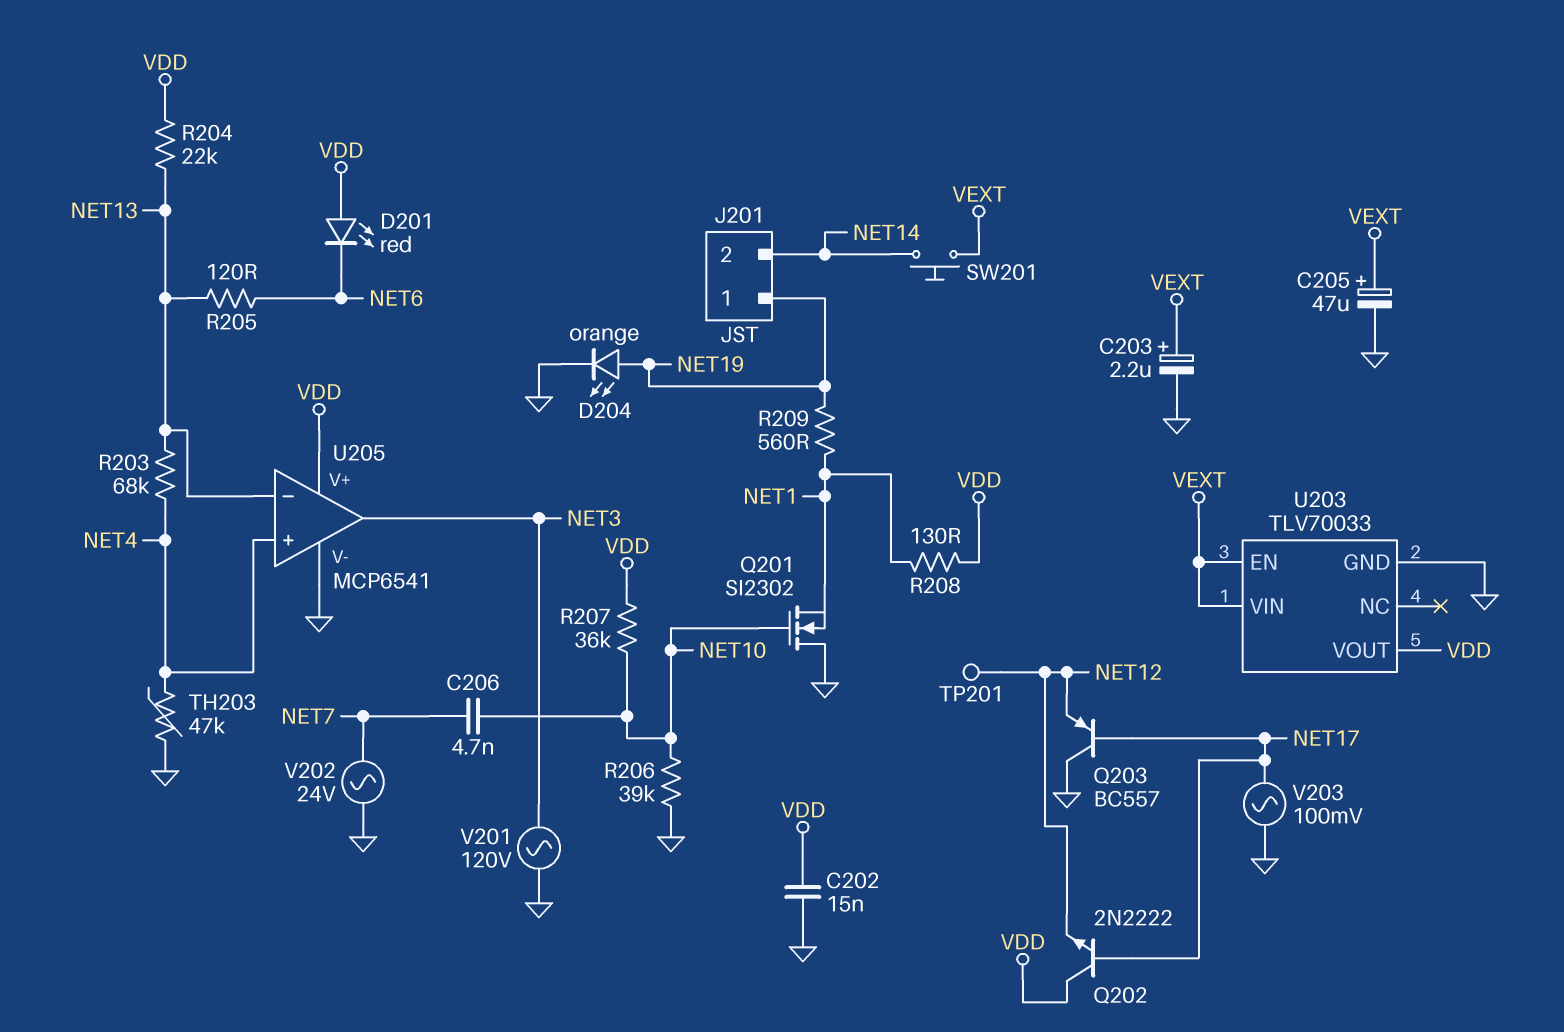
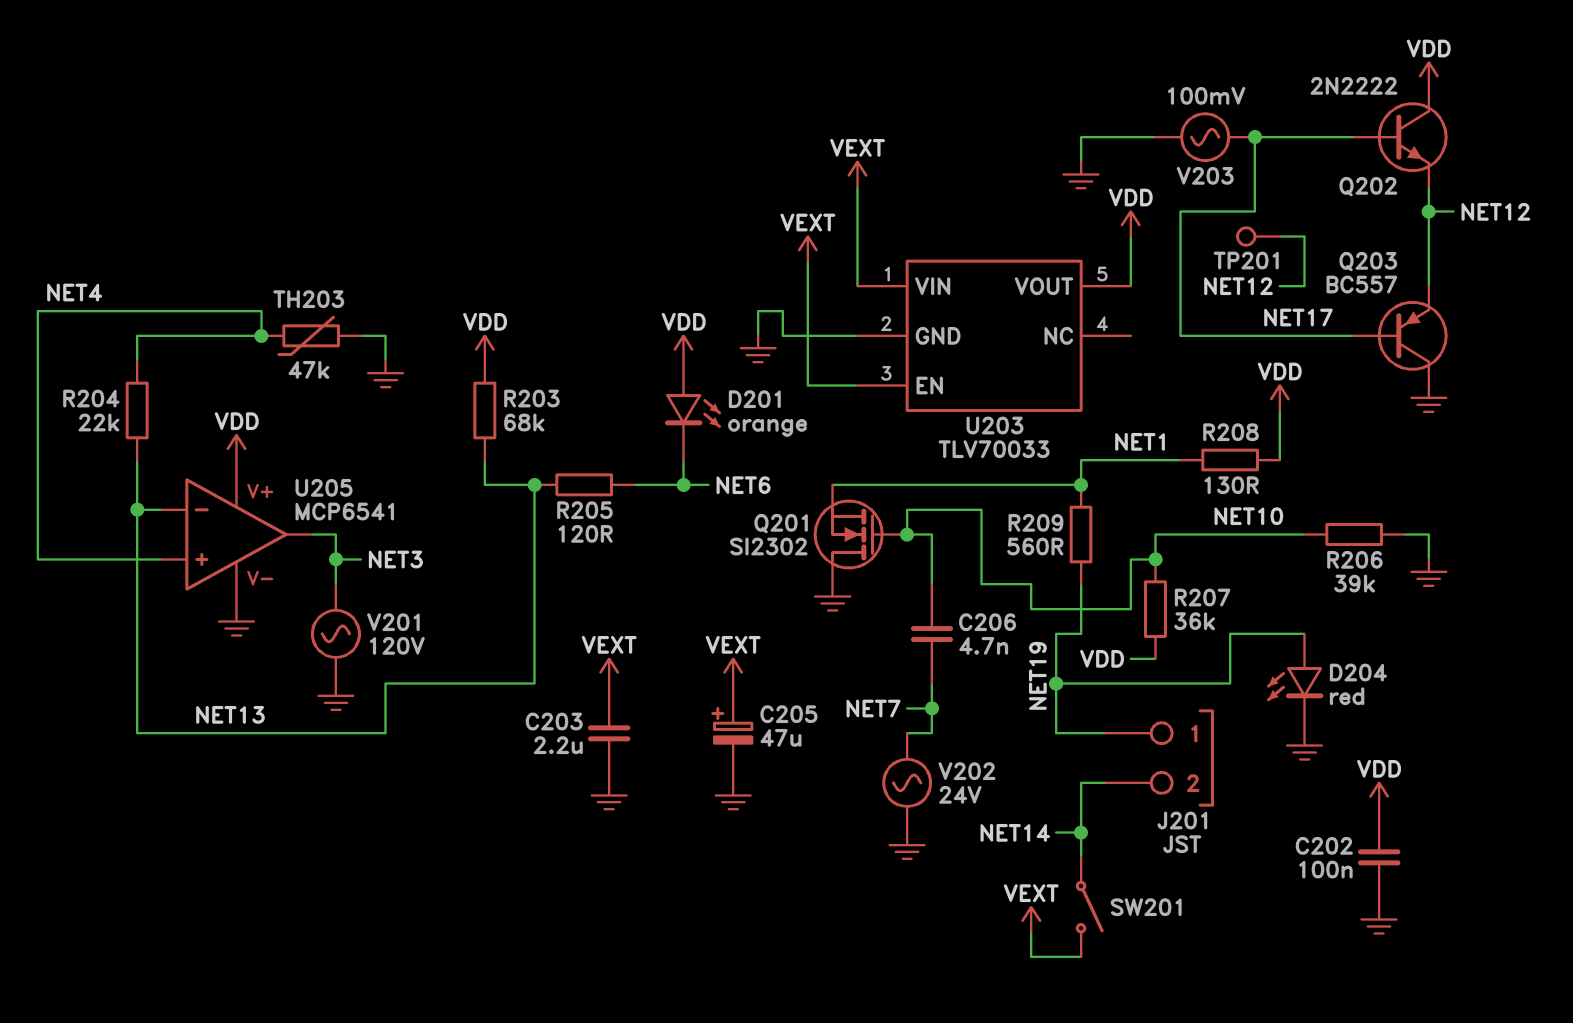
C202: 15nF (GND, VDD) -> 100nF (GND, VDD)
C203: 2.2uF (plus VEXT, minus GND) -> 2.2uF (GND, VEXT)
D201: LED red (A VDD, K NET6) -> LED orange (A VDD, K NET6)
D204: LED orange (A NET19, K GND) -> LED red (A NET19, K GND)
R203: 68k (NET4, NET13) -> 68k (NET13, VDD)
R204: 22k (NET13, VDD) -> 22k (NET4, NET13)
SW201: button (NET14, VEXT) -> switch (NET14, VEXT)

